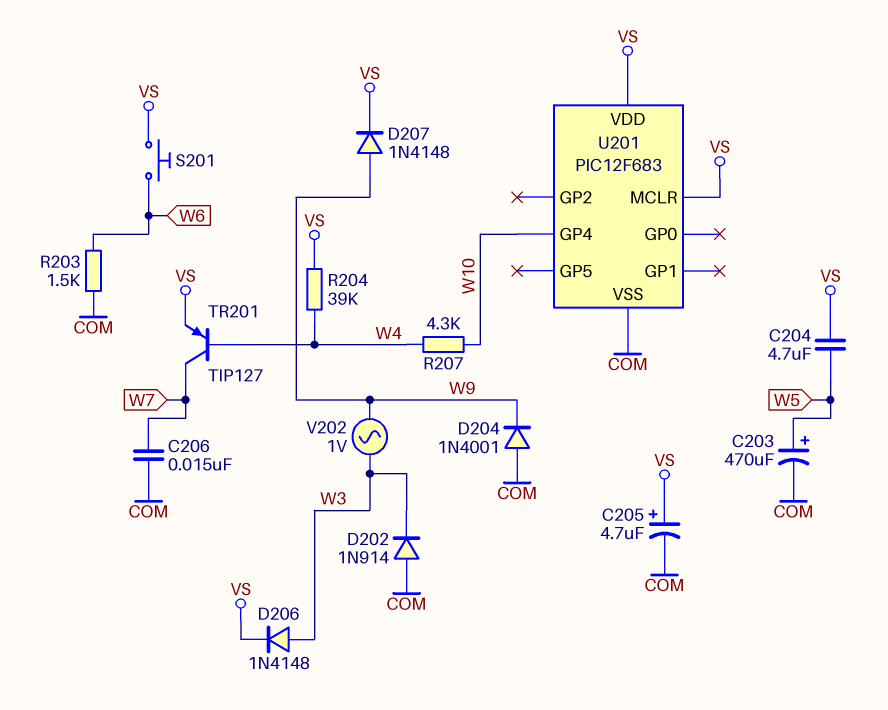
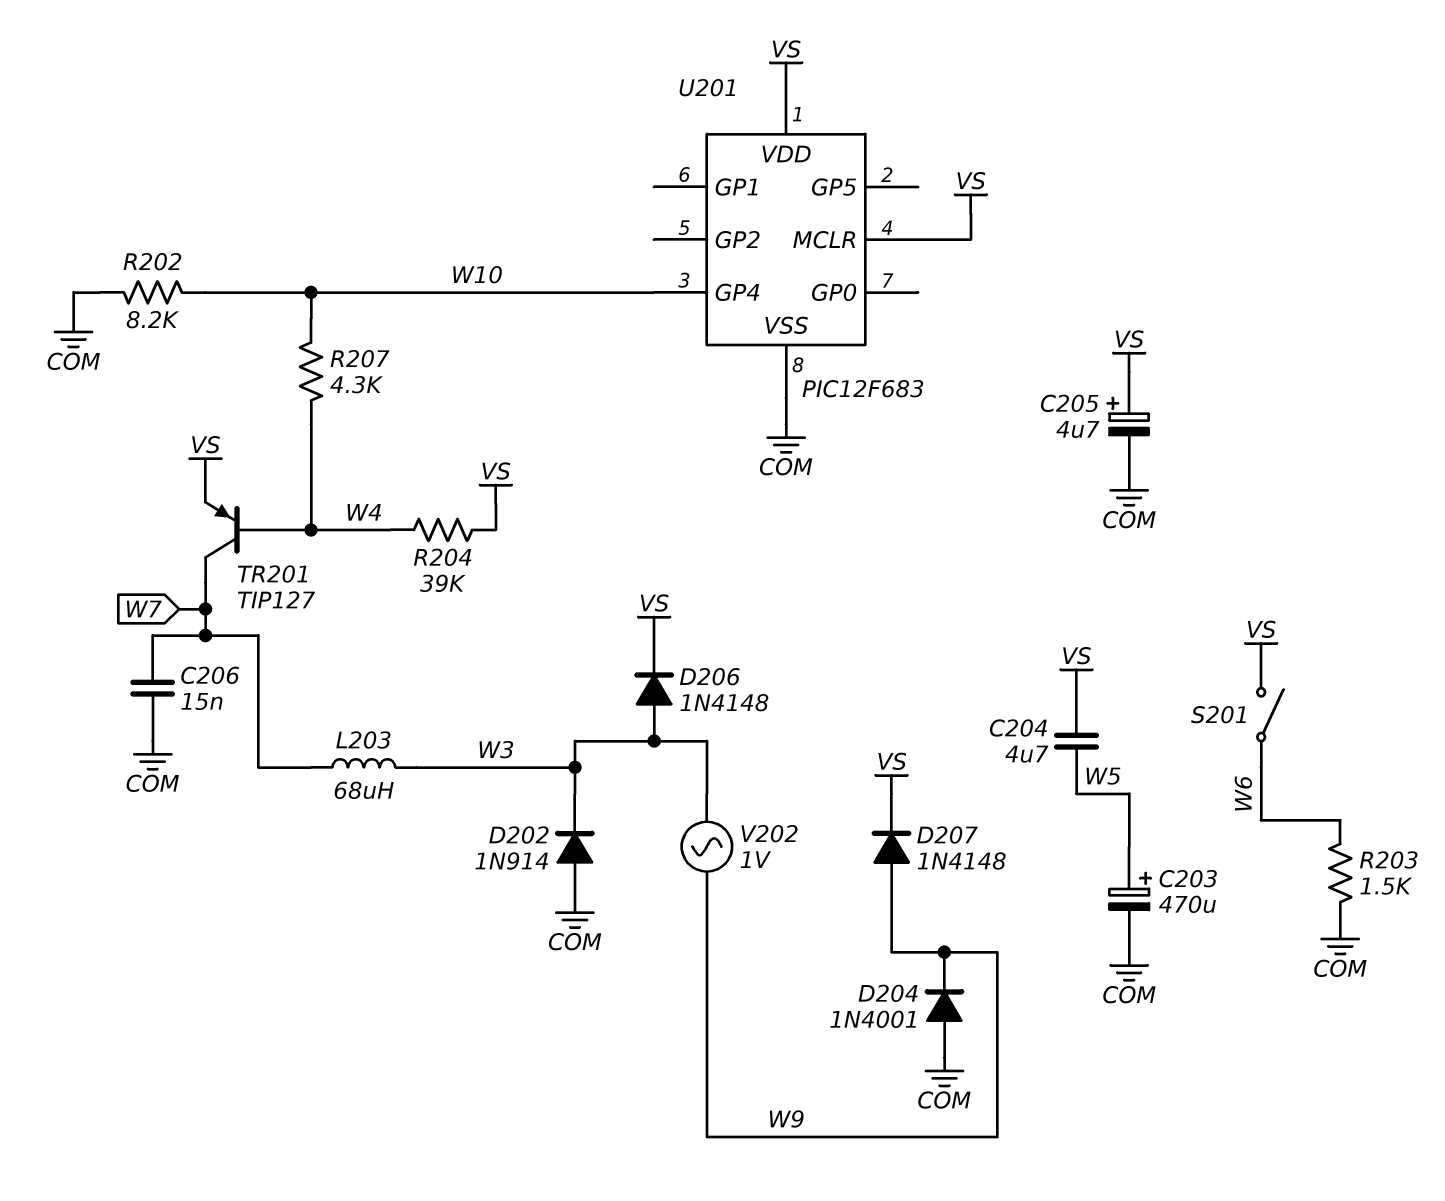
L203: none -> 68uH (W3, W7)
R202: none -> 8.2k (COM, W10)
S201: button (VS, W6) -> switch (VS, W6)

